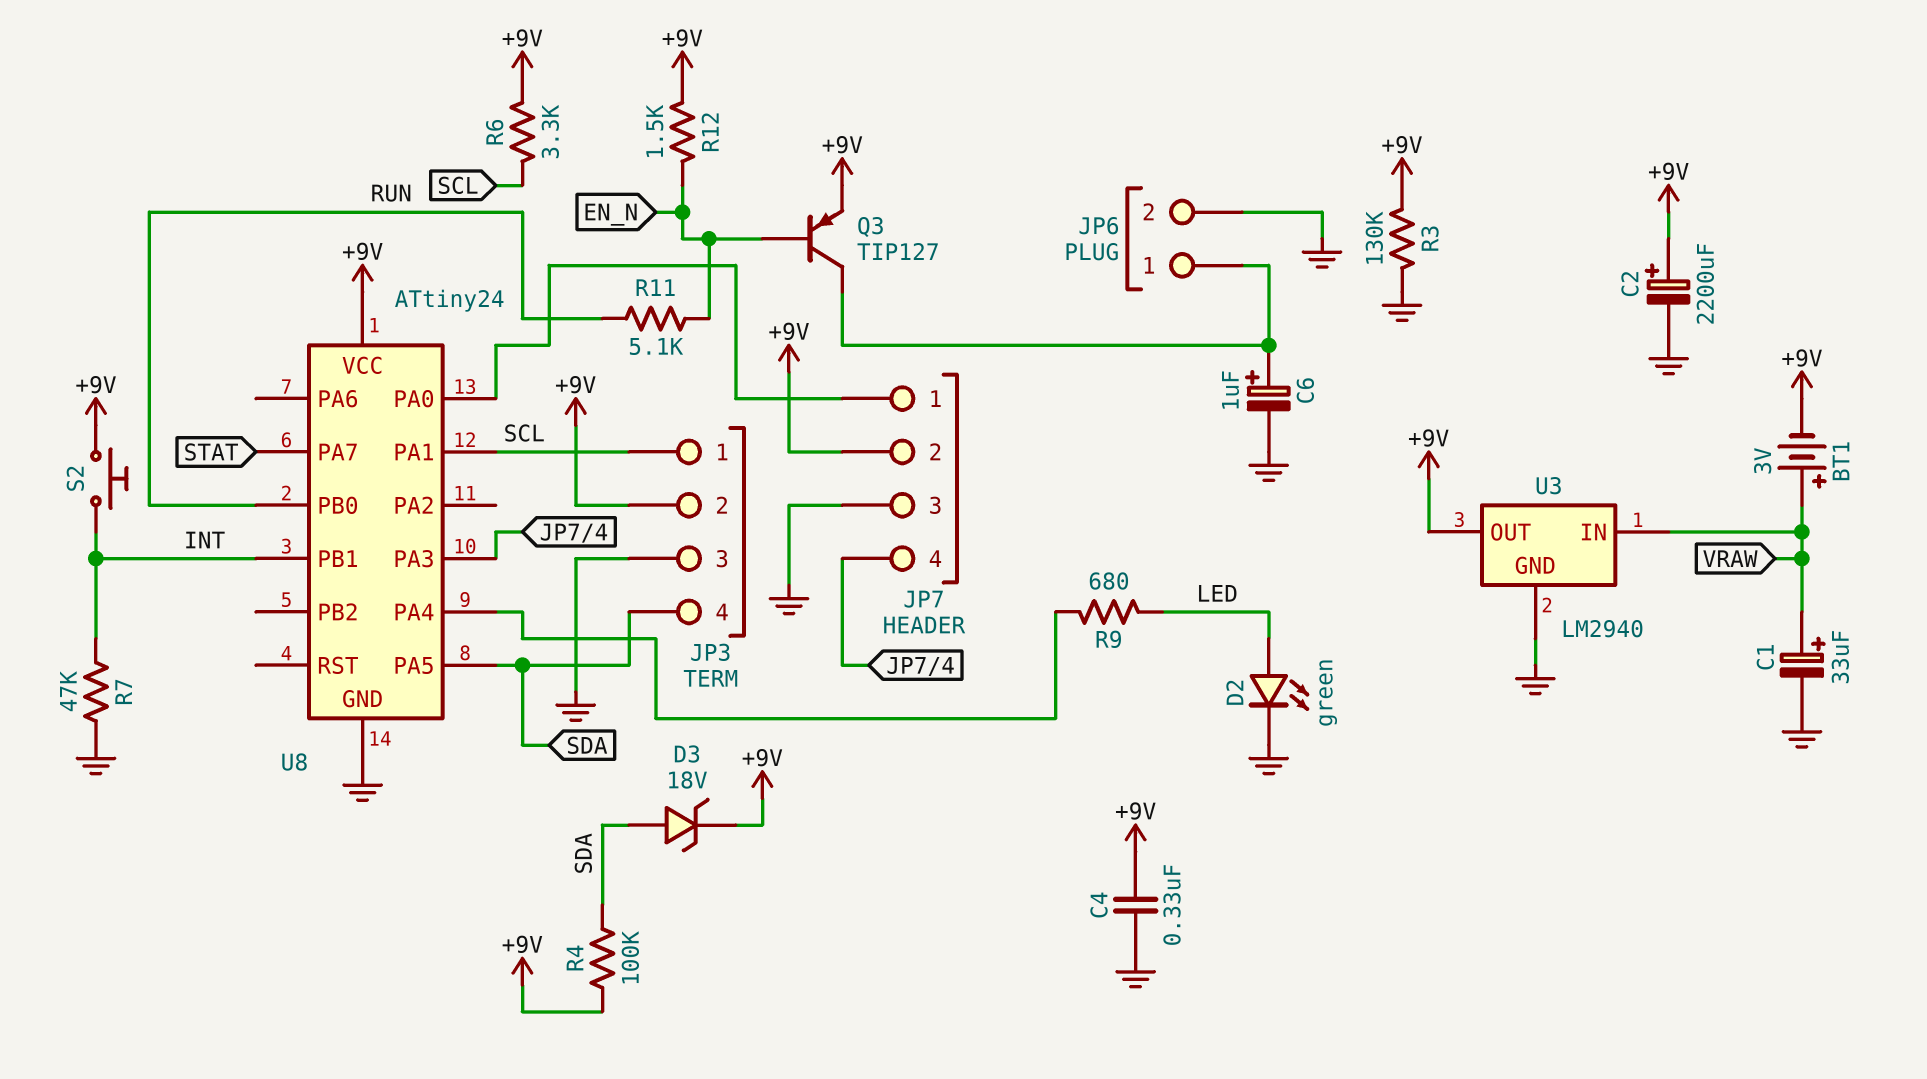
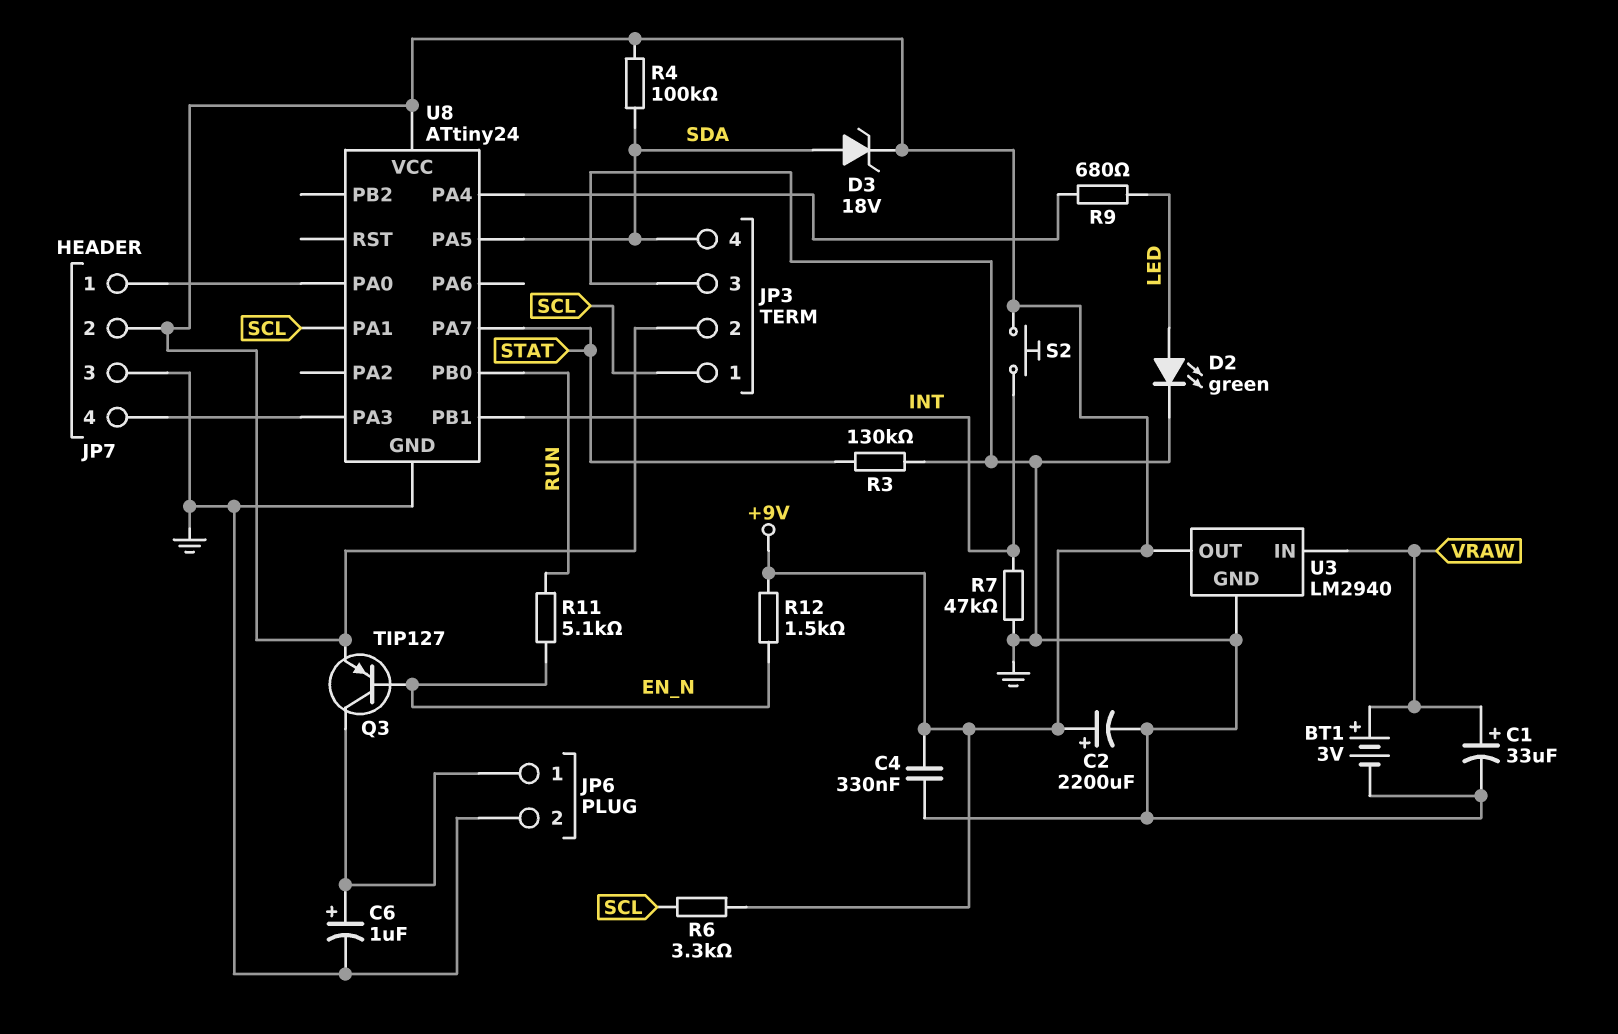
BT1: 3V (plus VRAW, minus +9V) -> 3V (plus VRAW, minus GND)
R3: 130k (+9V, GND) -> 130k (GND, STAT)

